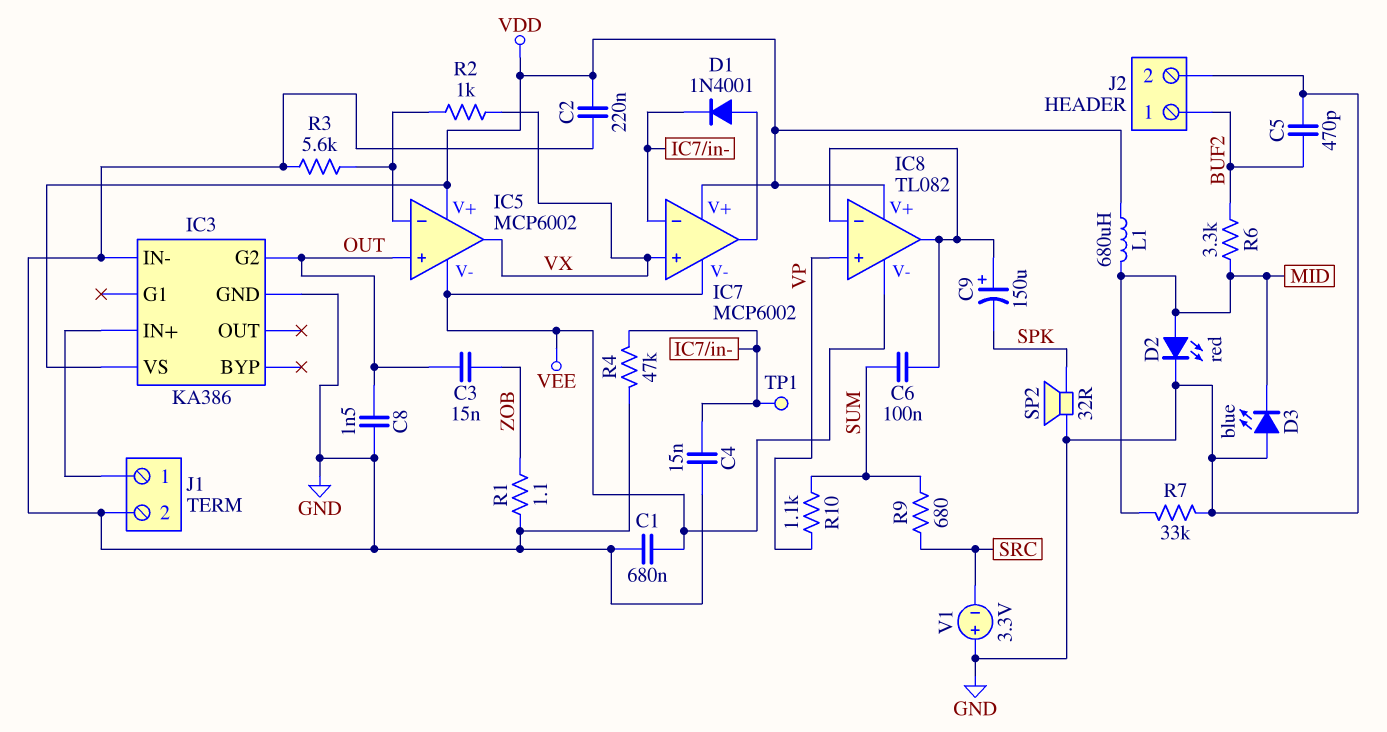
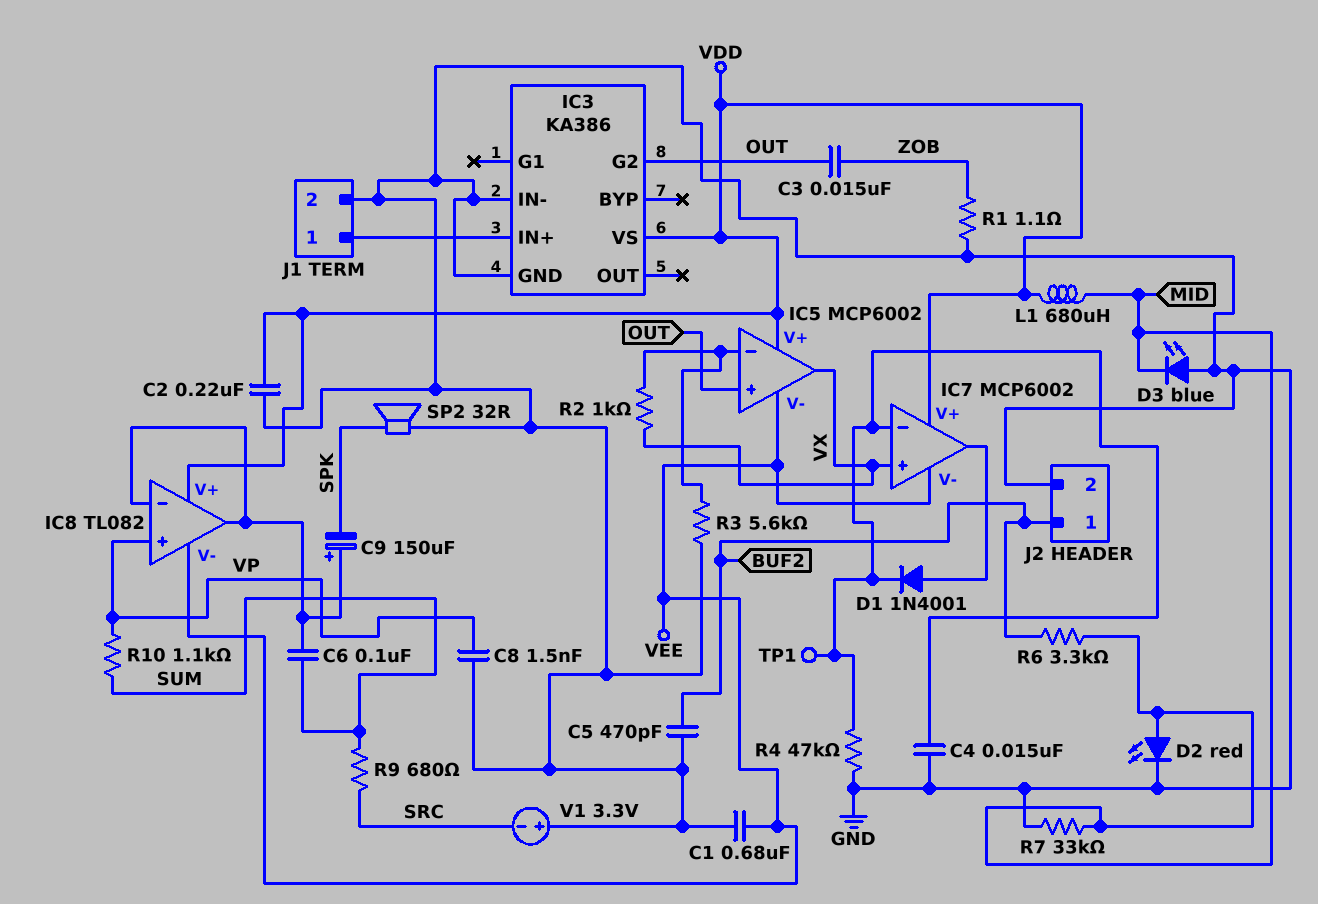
C8: 1.5nF (GND, OUT) -> 1.5nF (GND, VP)

